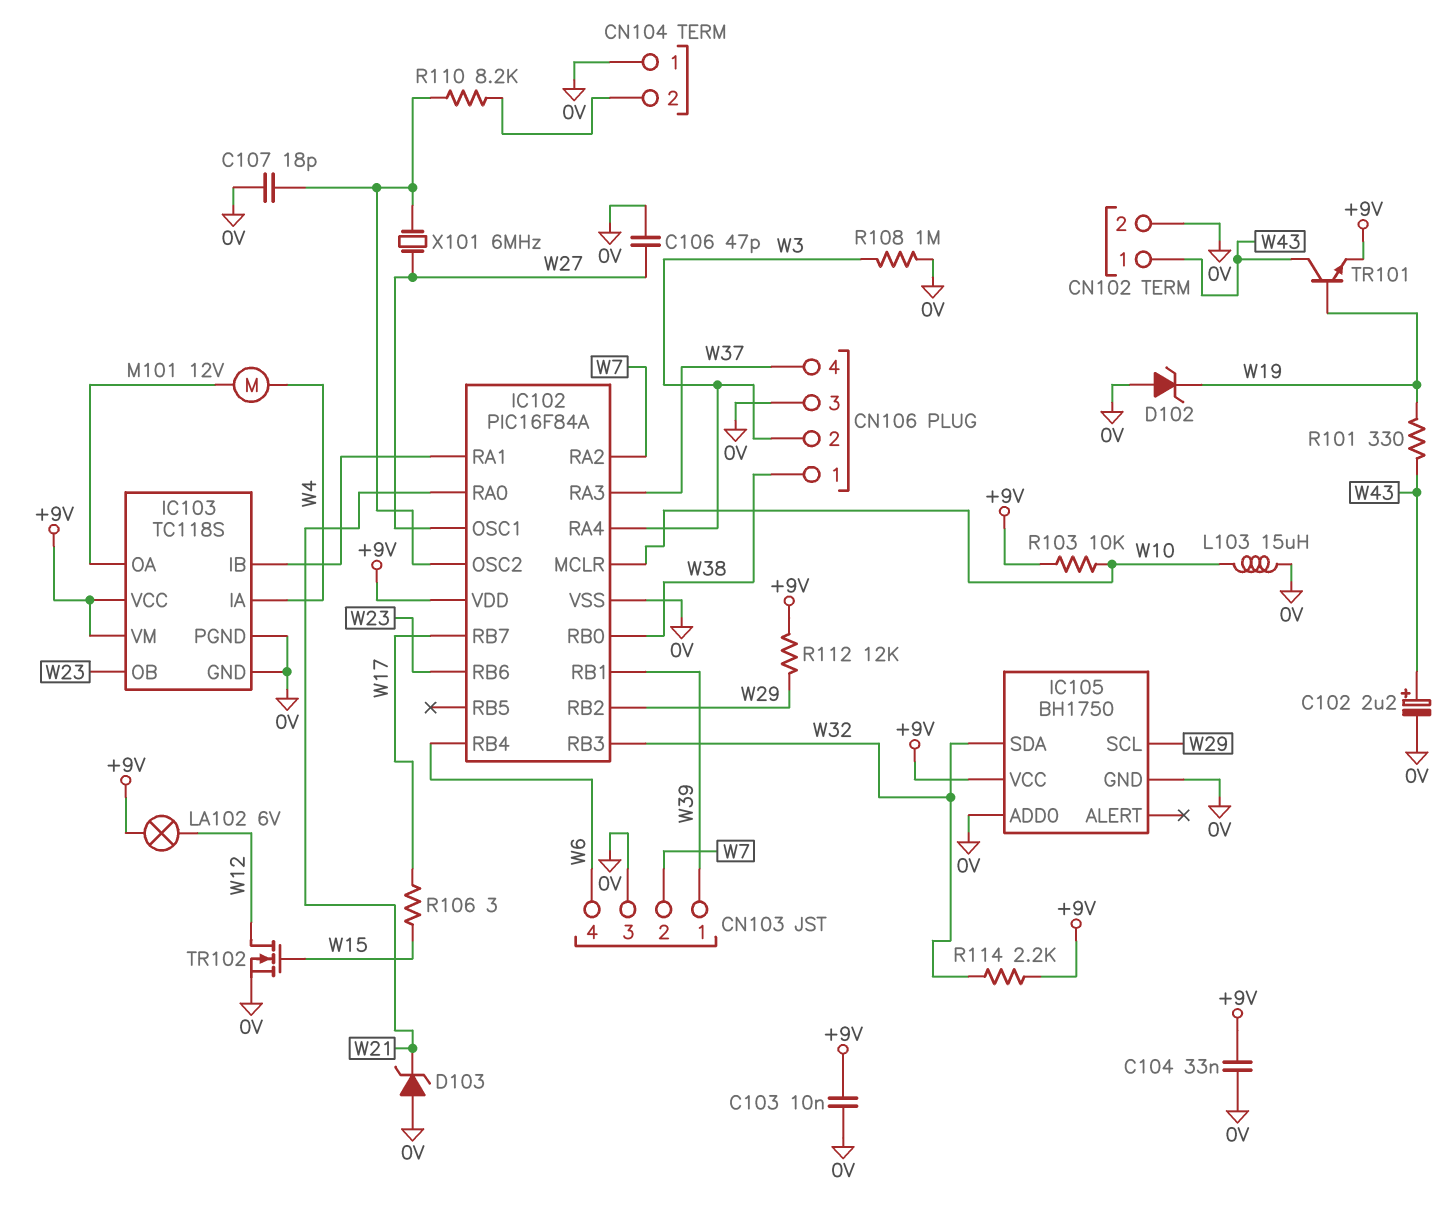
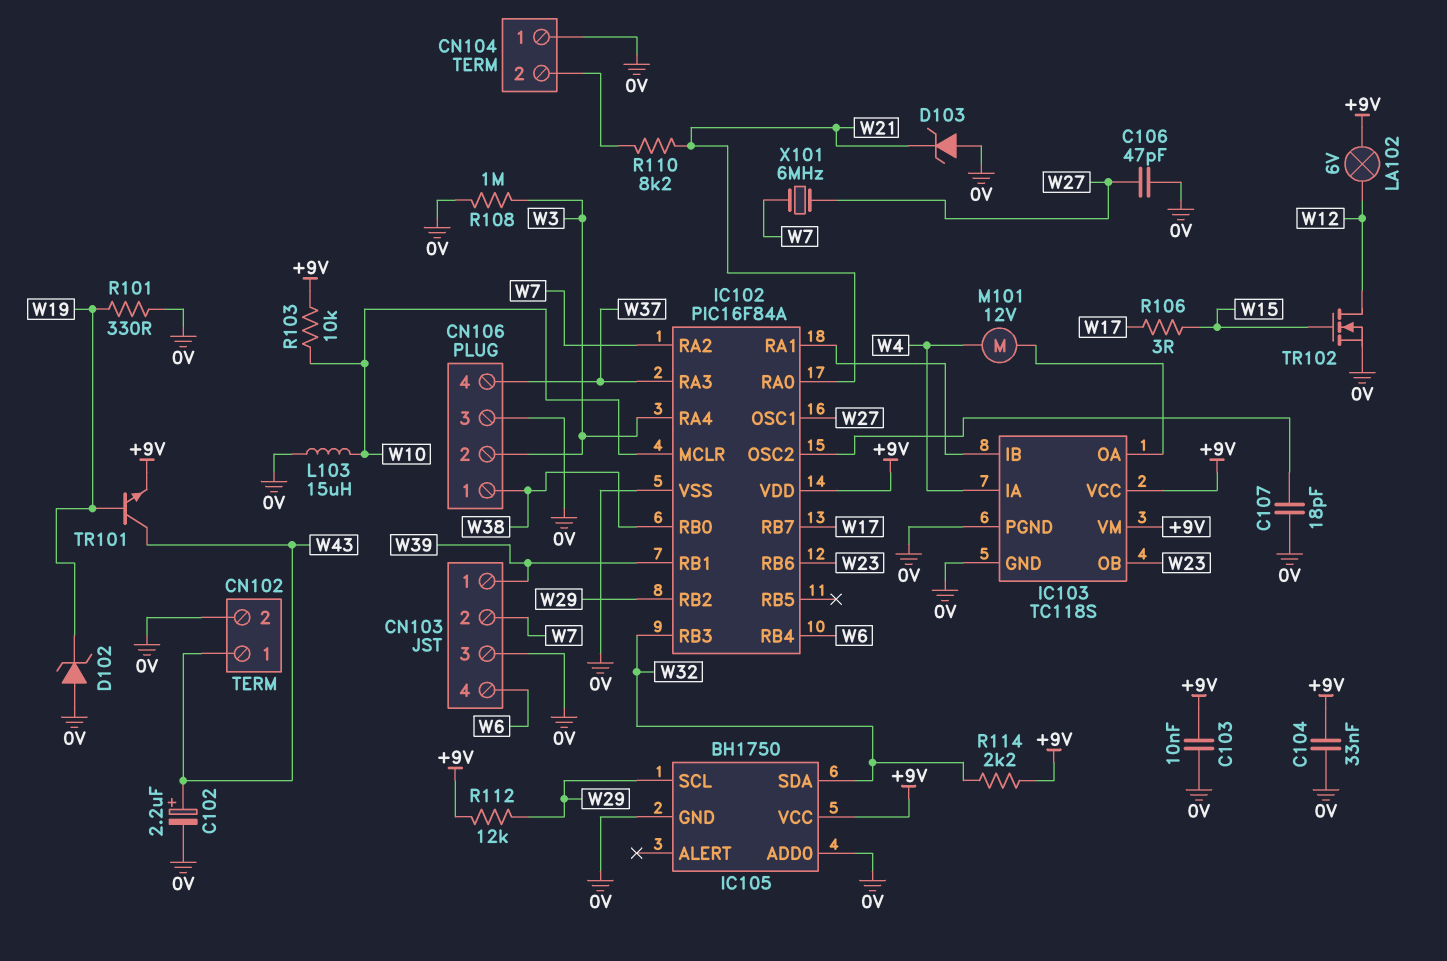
R101: 330 (W19, W43) -> 330 (0V, W19)
R110: 8.2k (CN104/2, IC102/OSC2) -> 8.2k (CN104/2, W21)
X101: 6MHz (IC102/OSC2, W27) -> 6MHz (W7, W27)

